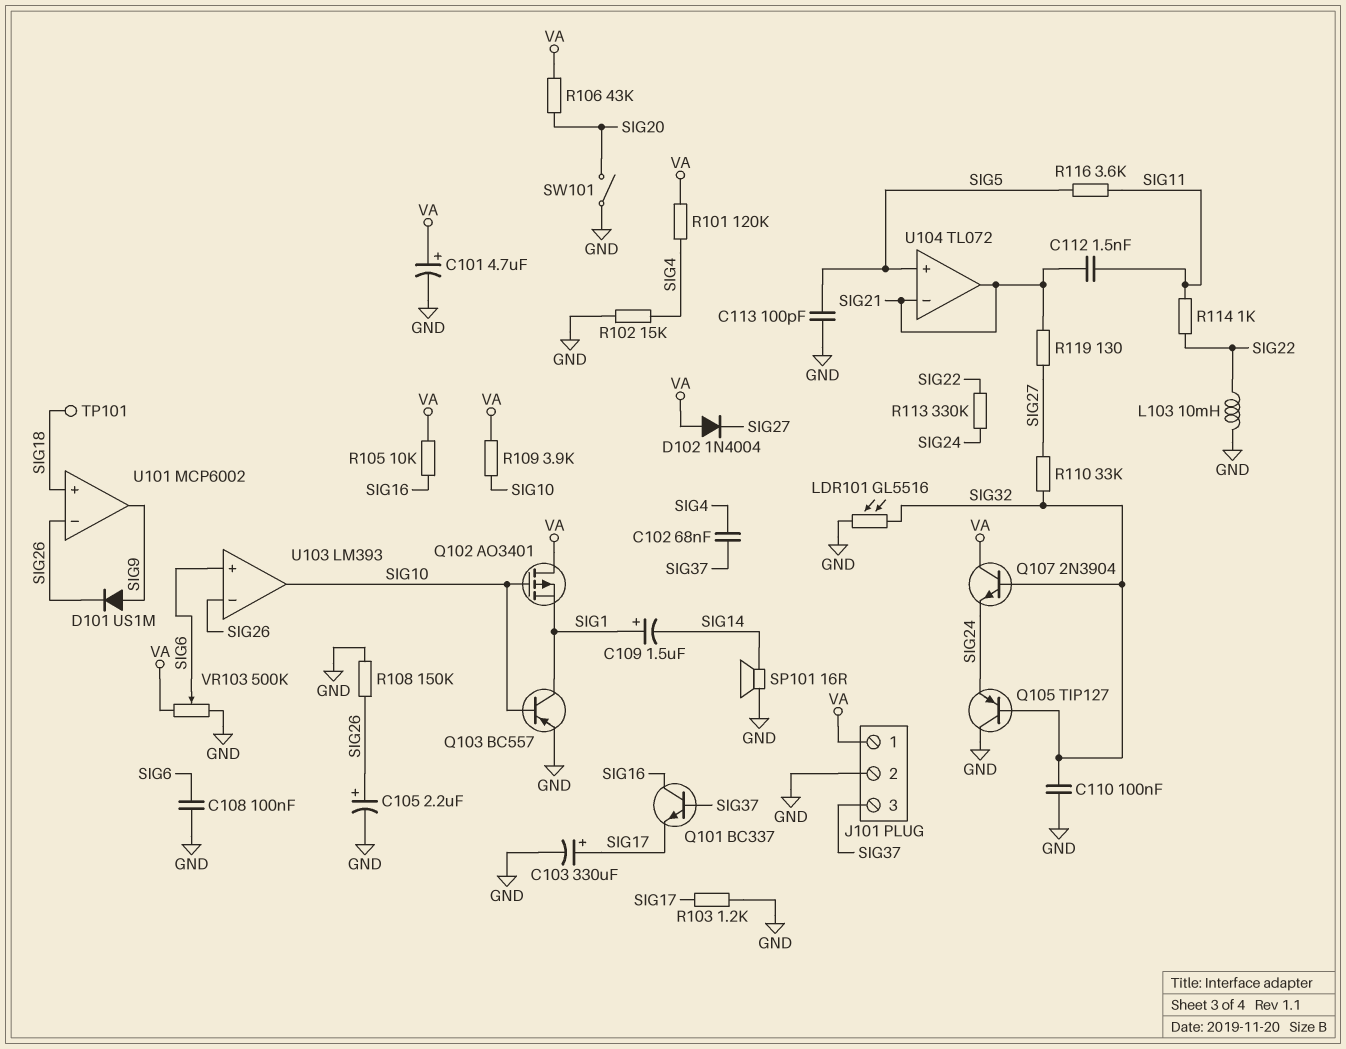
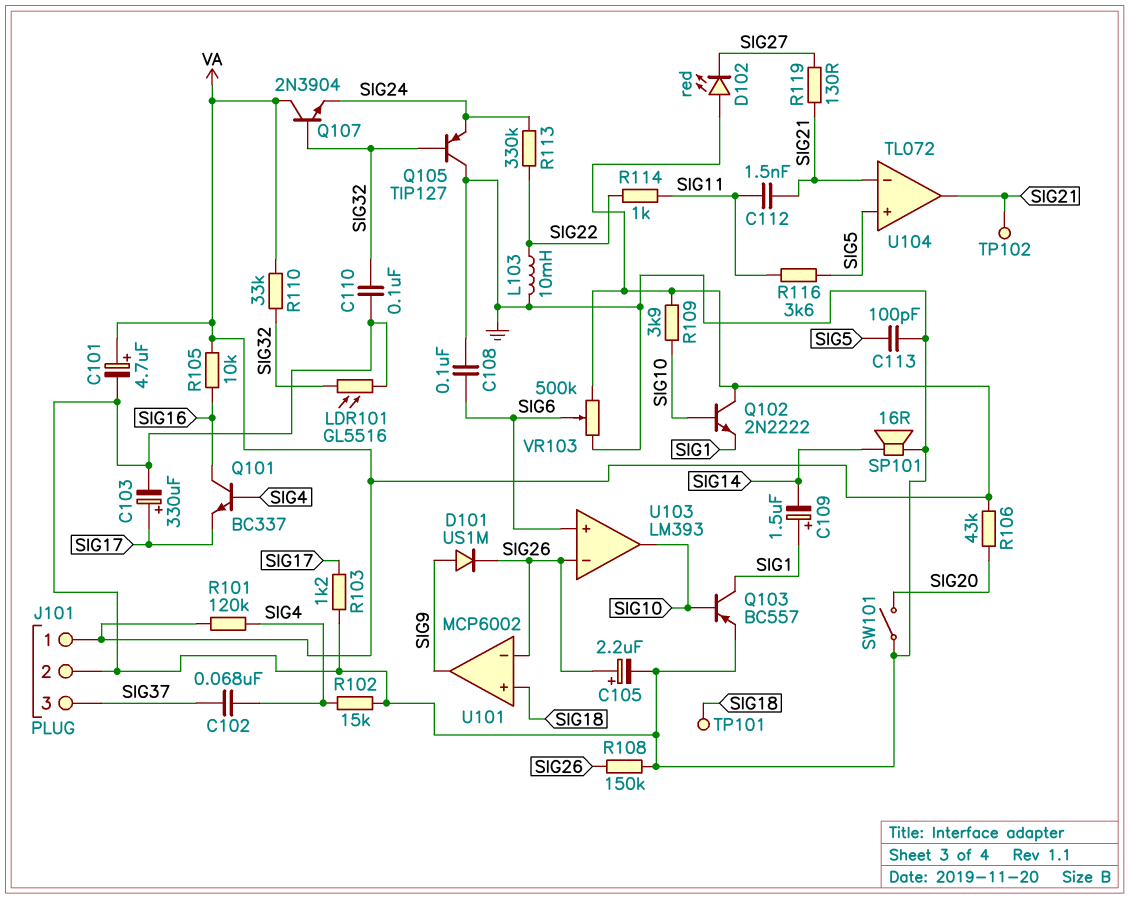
D102: diode 1N4004 (A VA, K SIG27) -> LED red (A VA, K SIG27)
Q101: NPN BC337 (B SIG37, C SIG16, E SIG17) -> NPN BC337 (B SIG4, C SIG16, E SIG17)
Q102: PMOS AO3401 (G SIG10, D VA, S SIG1) -> NPN 2N2222 (B SIG10, C VA, E SIG1)
R110: 33k (SIG27, SIG32) -> 33k (SIG32, VA)
TP102: none -> test point (SIG21)

